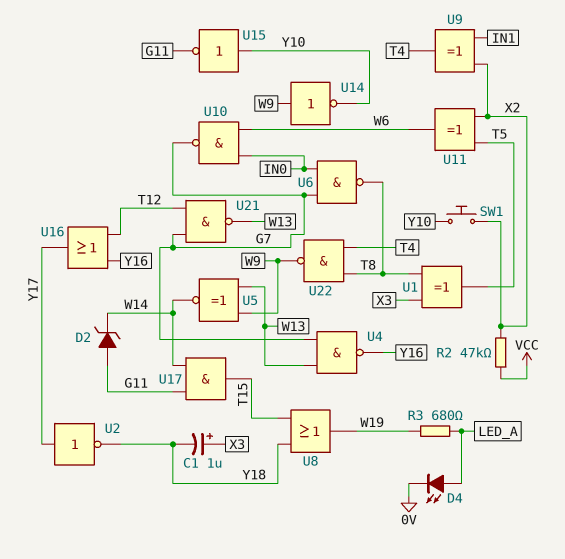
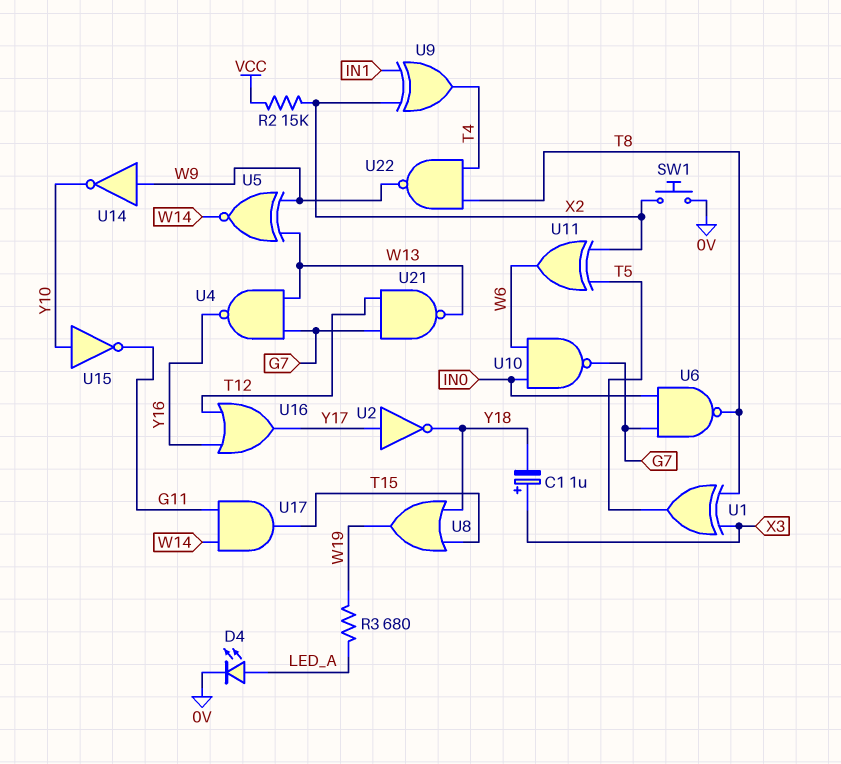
D2: zener (A G11, K W14) -> none
R2: 47k (VCC, X2) -> 15k (VCC, X2)
SW1: button (X2, Y10) -> button (0V, X2)

